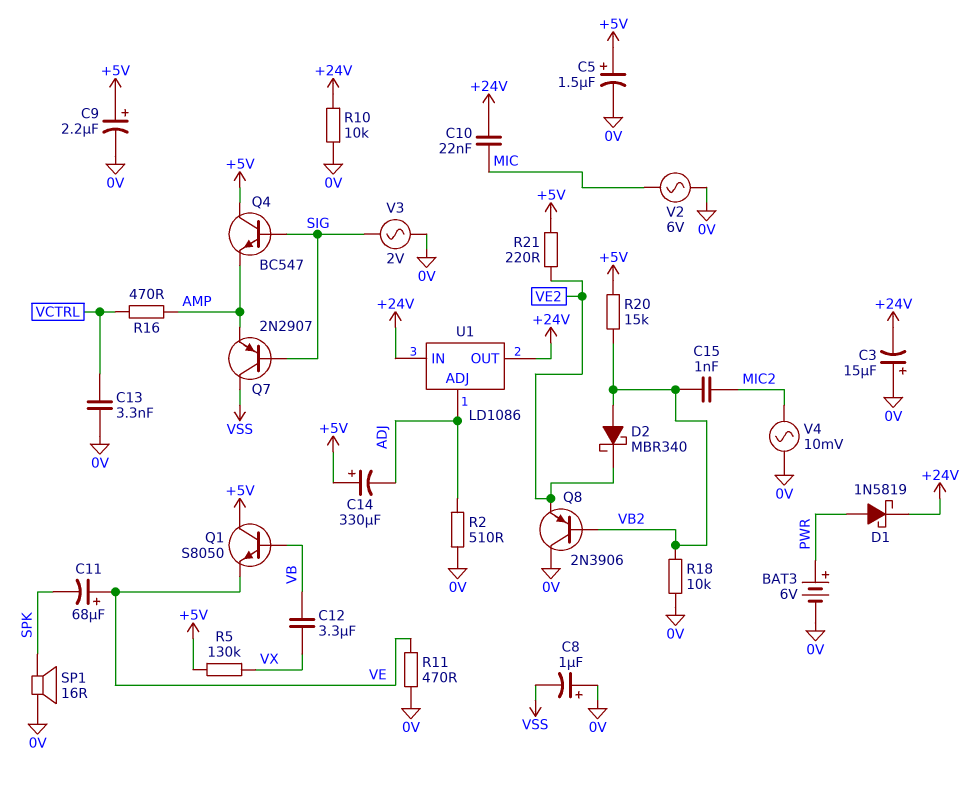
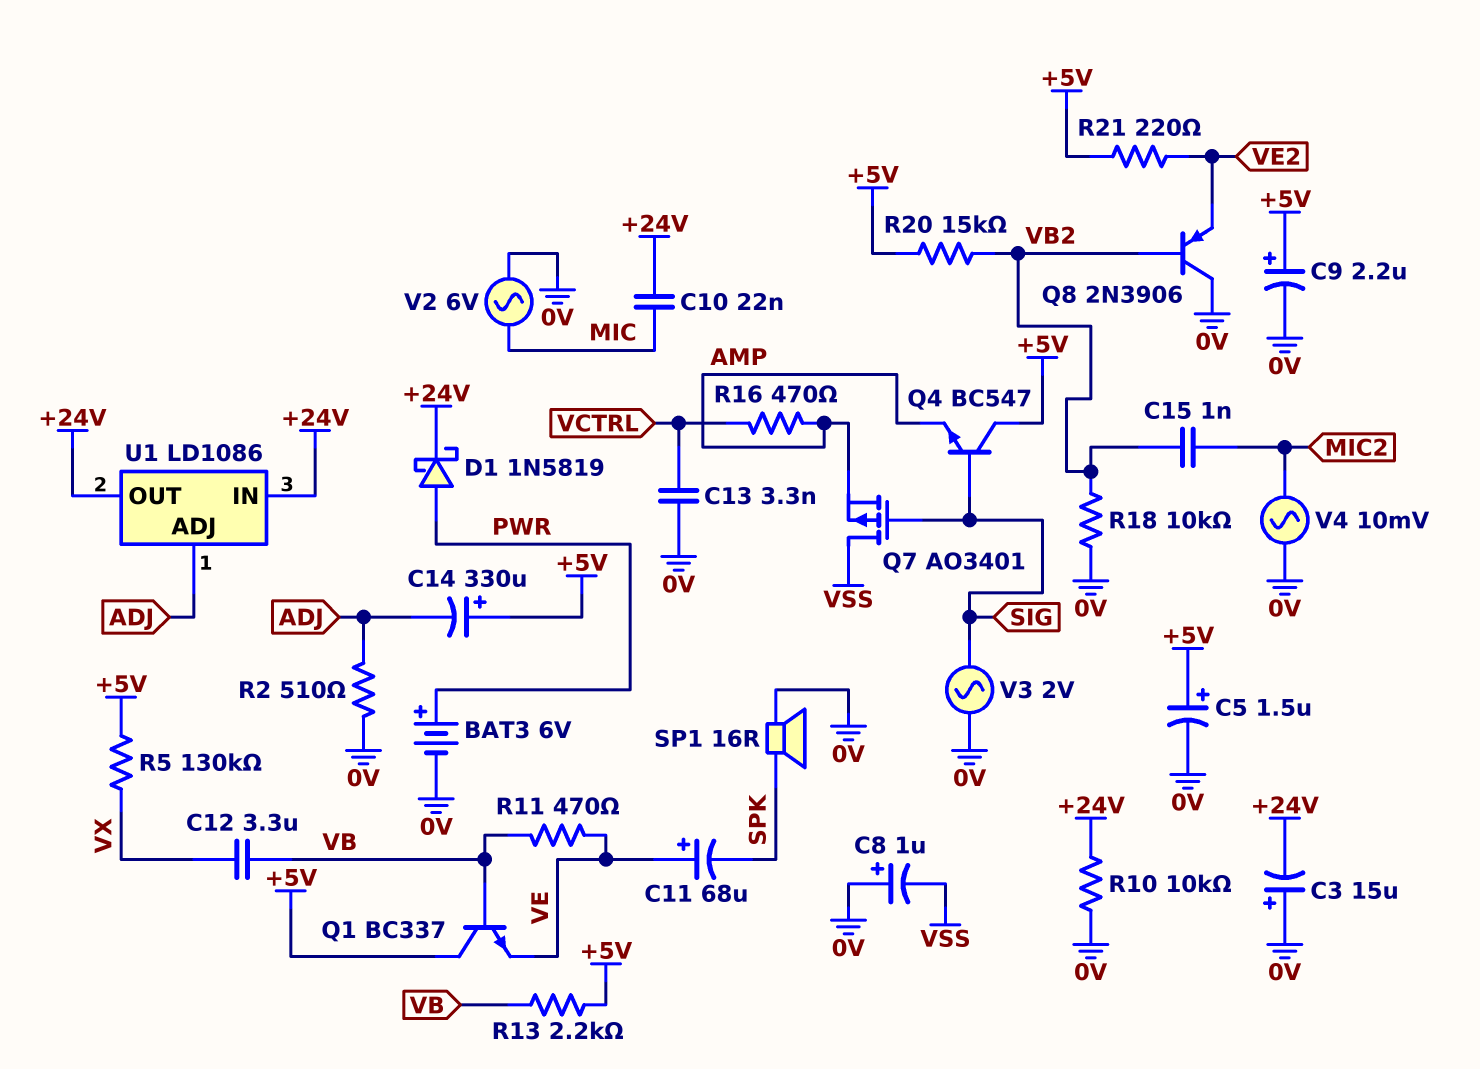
D2: schottky MBR340 (A VB2, K VE2) -> none
Q1: NPN S8050 (B VB, C +5V, E VE) -> NPN BC337 (B VB, C +5V, E VE)
Q7: PNP 2N2907 (B SIG, C VSS, E AMP) -> PMOS AO3401 (G SIG, D VSS, S AMP)
R11: 470 (0V, VE) -> 470 (VB, VE)
R13: none -> 2.2k (+5V, VB)

